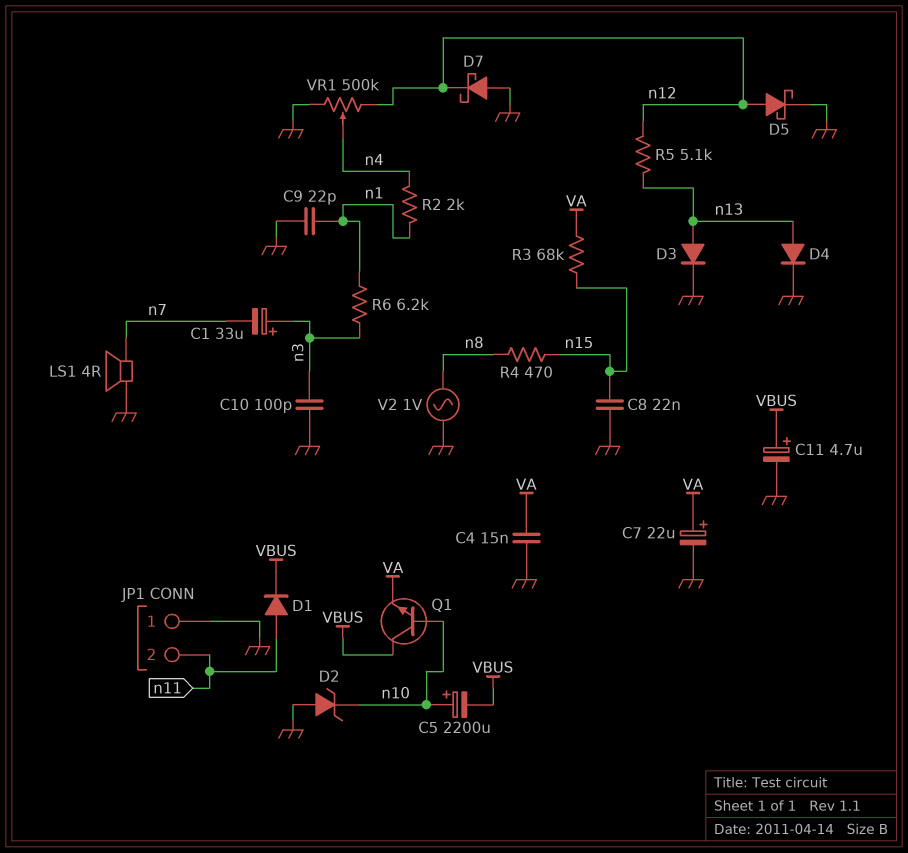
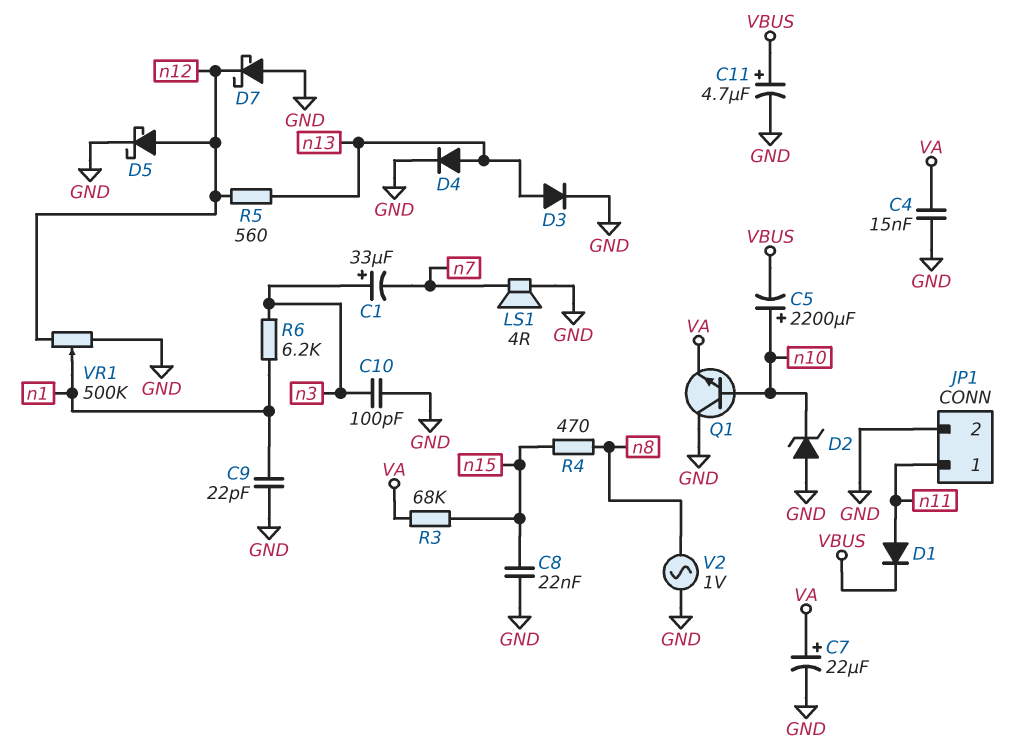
JP1 pin 1: GND -> n11
JP1 pin 2: n11 -> GND
Q1: NPN (B n10, C VBUS, E VA) -> NPN (B n10, C GND, E VA)
R2: 2k (n1, n4) -> none
R5: 5.1k (n12, n13) -> 560 (n12, n13)
VR1: 500k (GND, n12, wiper n4) -> 500k (GND, n12, wiper n1)

